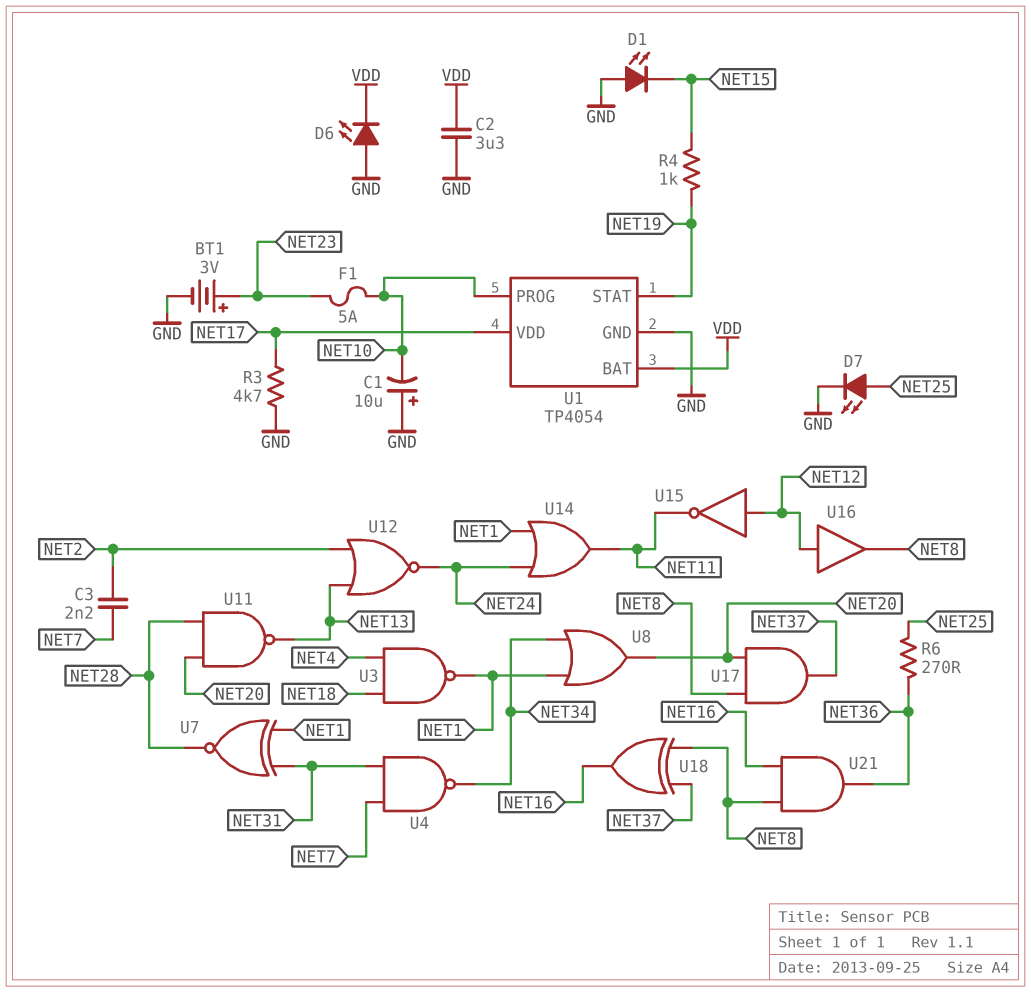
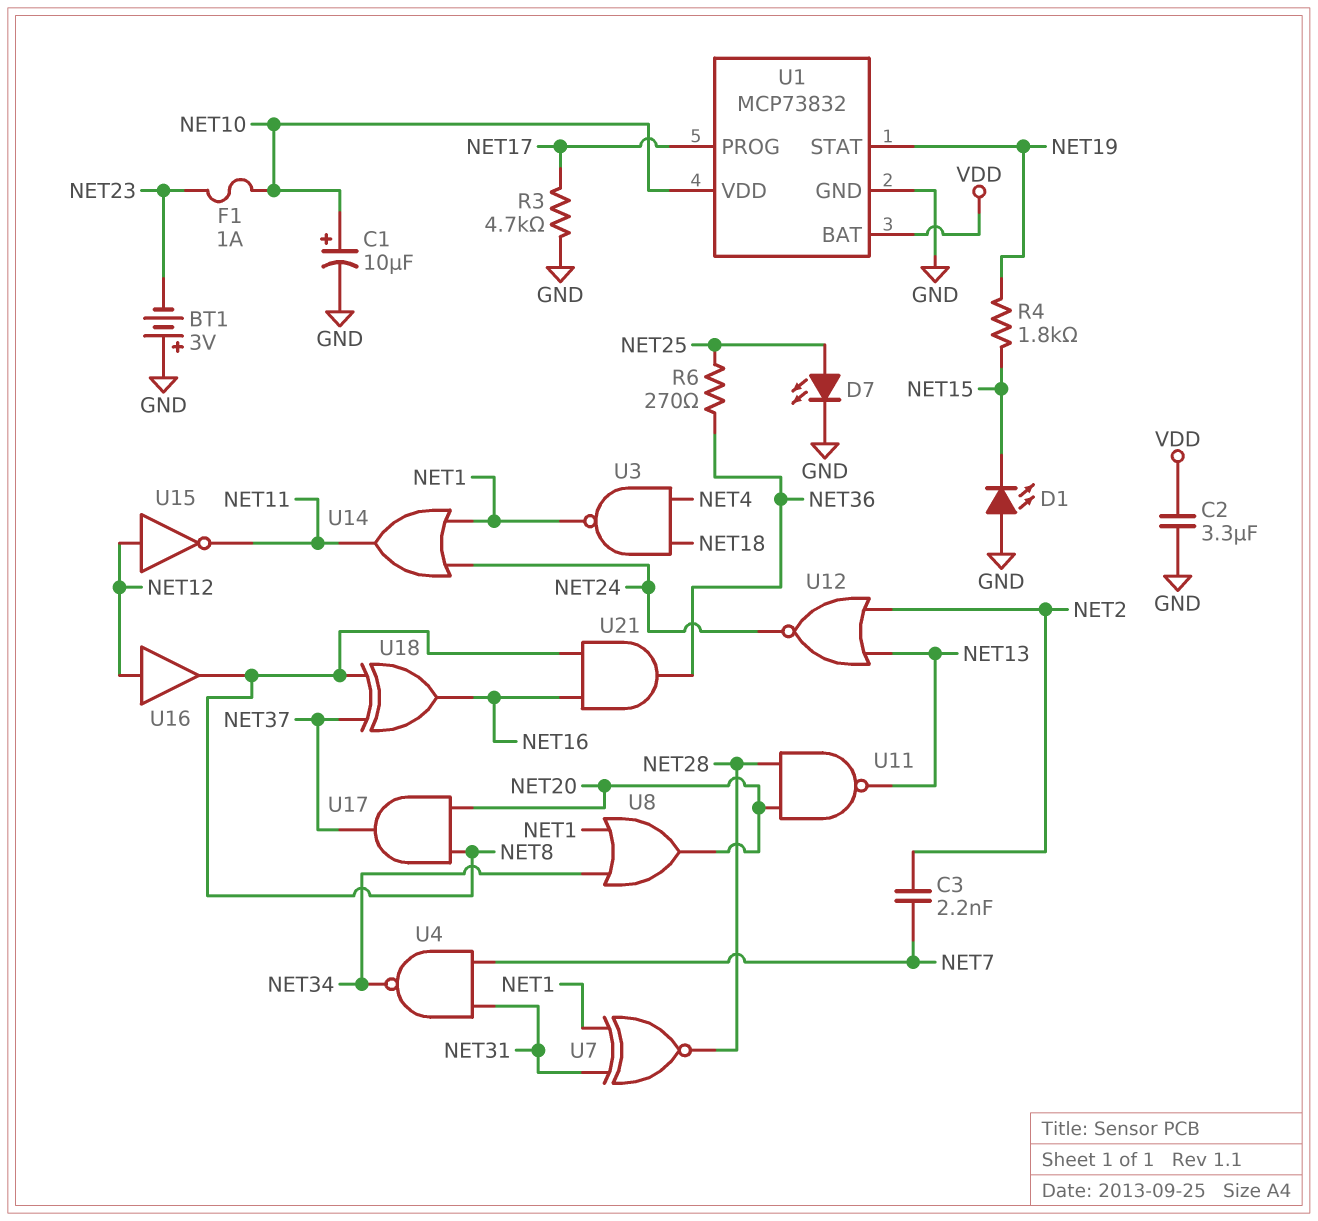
BT1: 3V (plus NET23, minus GND) -> 3V (plus GND, minus NET23)
C1: 10uF (plus GND, minus NET10) -> 10uF (plus NET10, minus GND)
D6: LED (A GND, K VDD) -> none
F1: 5A (NET10, NET23) -> 1A (NET10, NET23)
R4: 1k (NET15, NET19) -> 1.8k (NET15, NET19)
U1: TP4054 -> MCP73832
U1 pin PROG: NET10 -> NET17
U1 pin VDD: NET17 -> NET10

